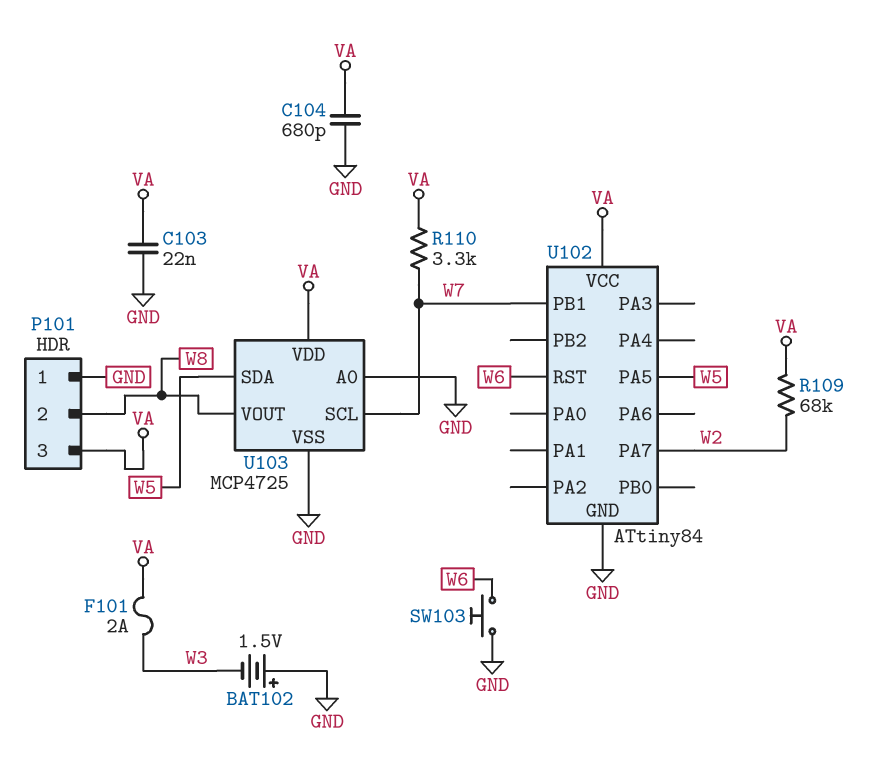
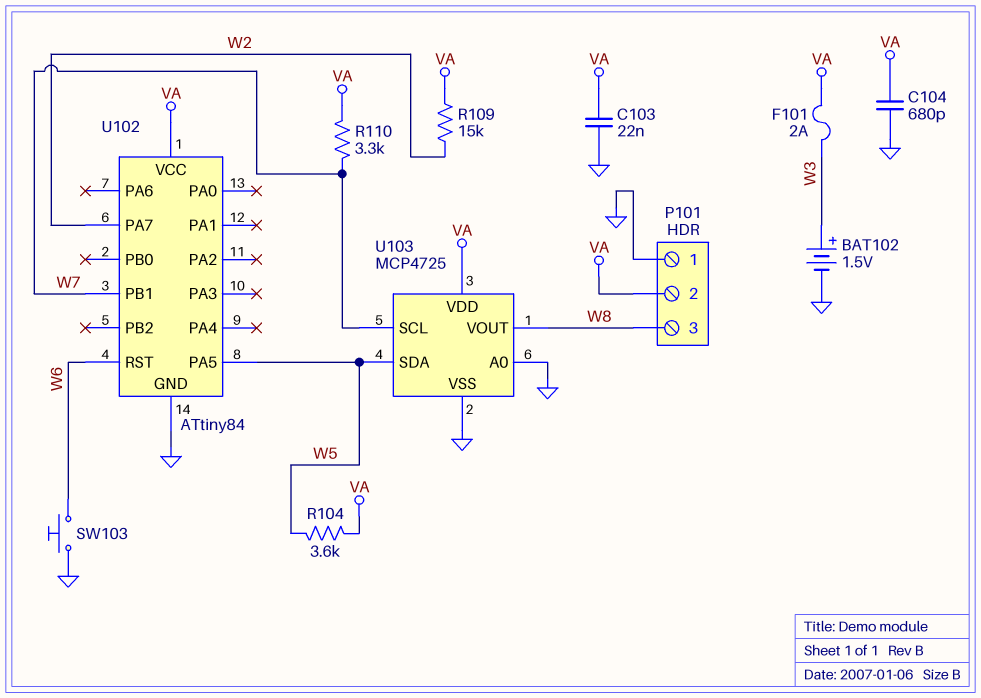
BAT102: 1.5V (plus GND, minus W3) -> 1.5V (plus W3, minus GND)
P101 pin 2: W8 -> VA
P101 pin 3: VA -> W8
R104: none -> 3.6k (VA, W5)
R109: 68k (VA, W2) -> 15k (VA, W2)

